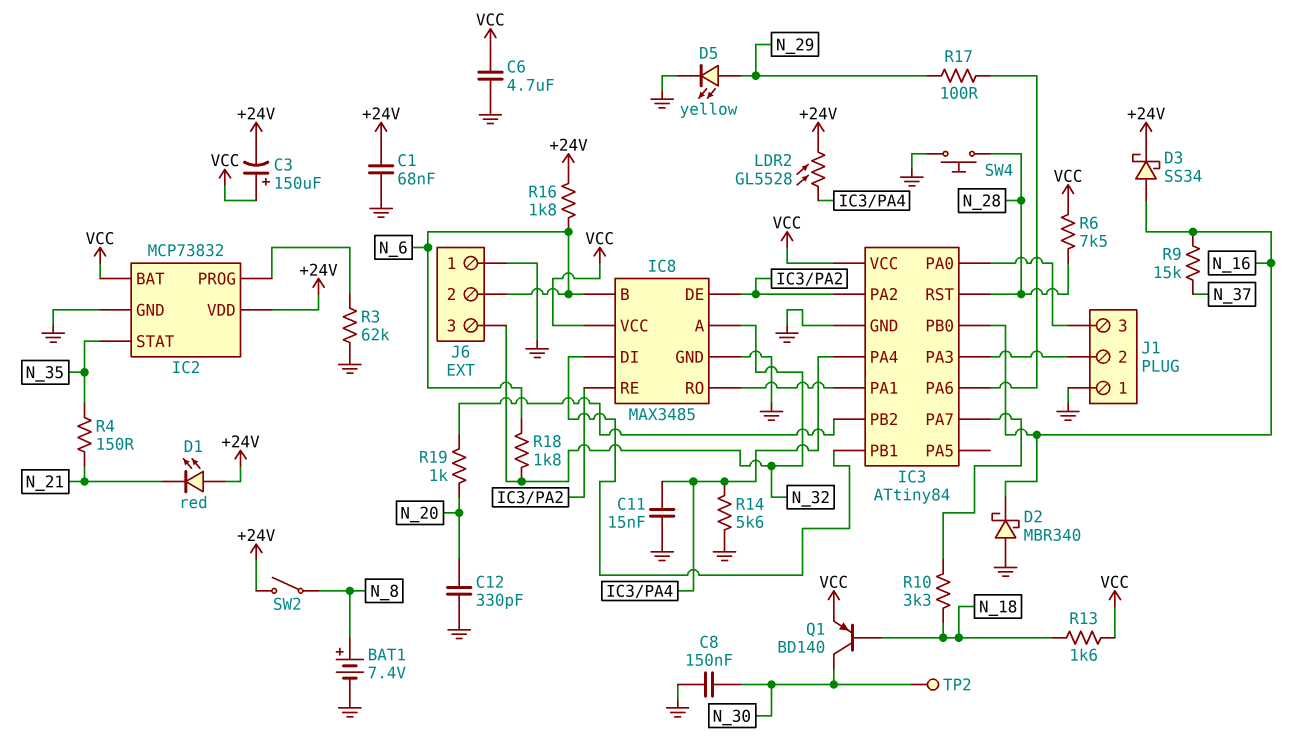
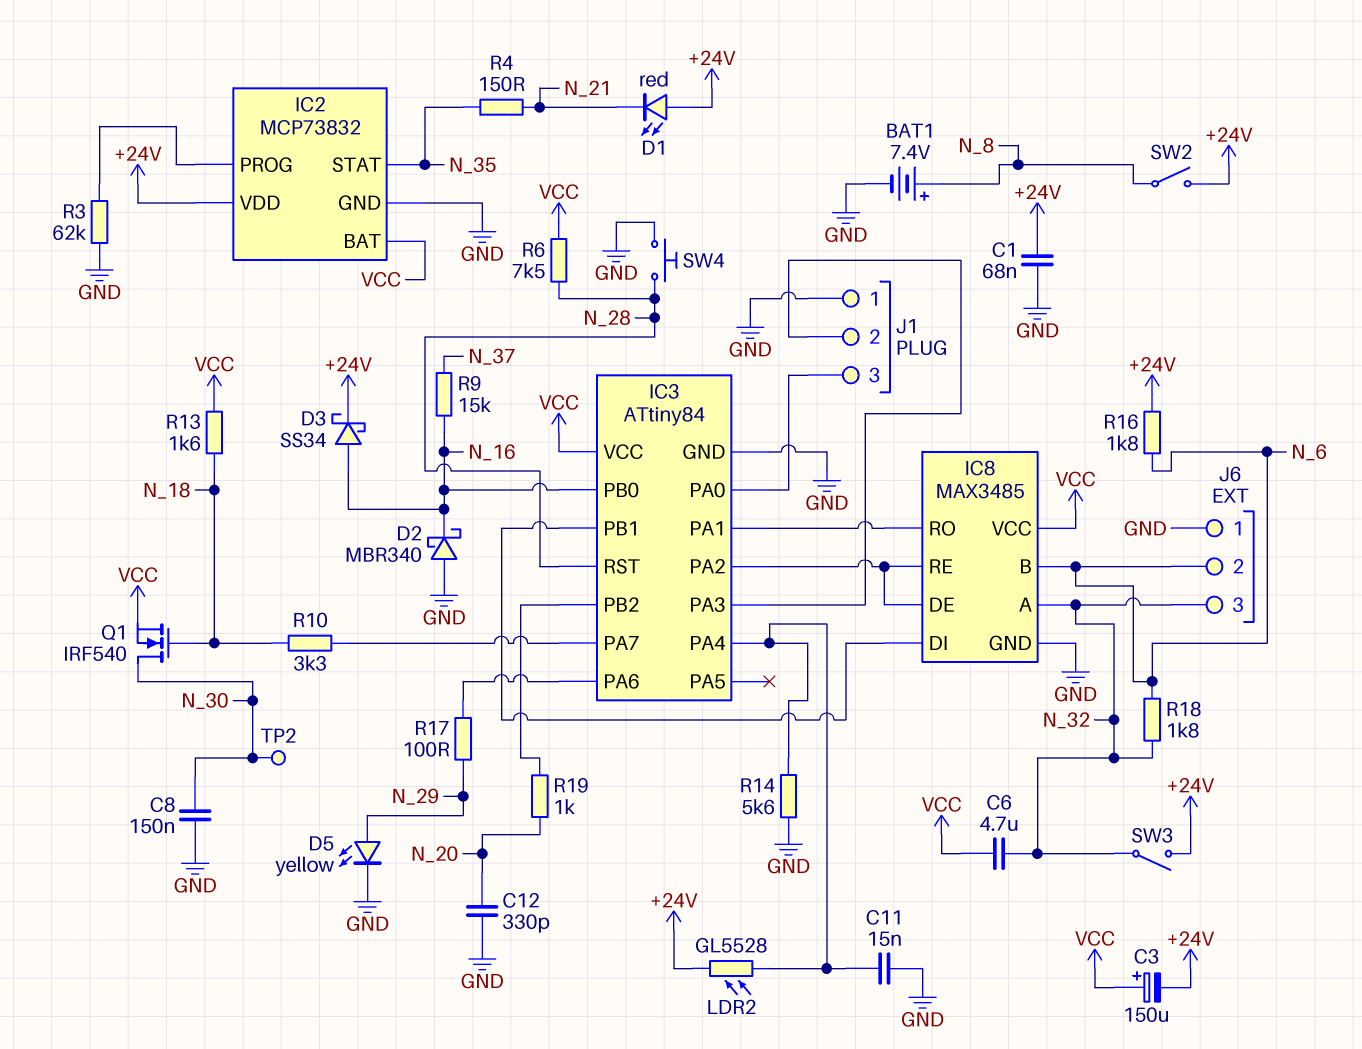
C6: 4.7uF (GND, VCC) -> 4.7uF (N_32, VCC)
Q1: PNP BD140 (B N_18, C N_30, E VCC) -> NMOS IRF540 (G N_18, D N_30, S VCC)
SW3: none -> switch (+24V, N_32)

